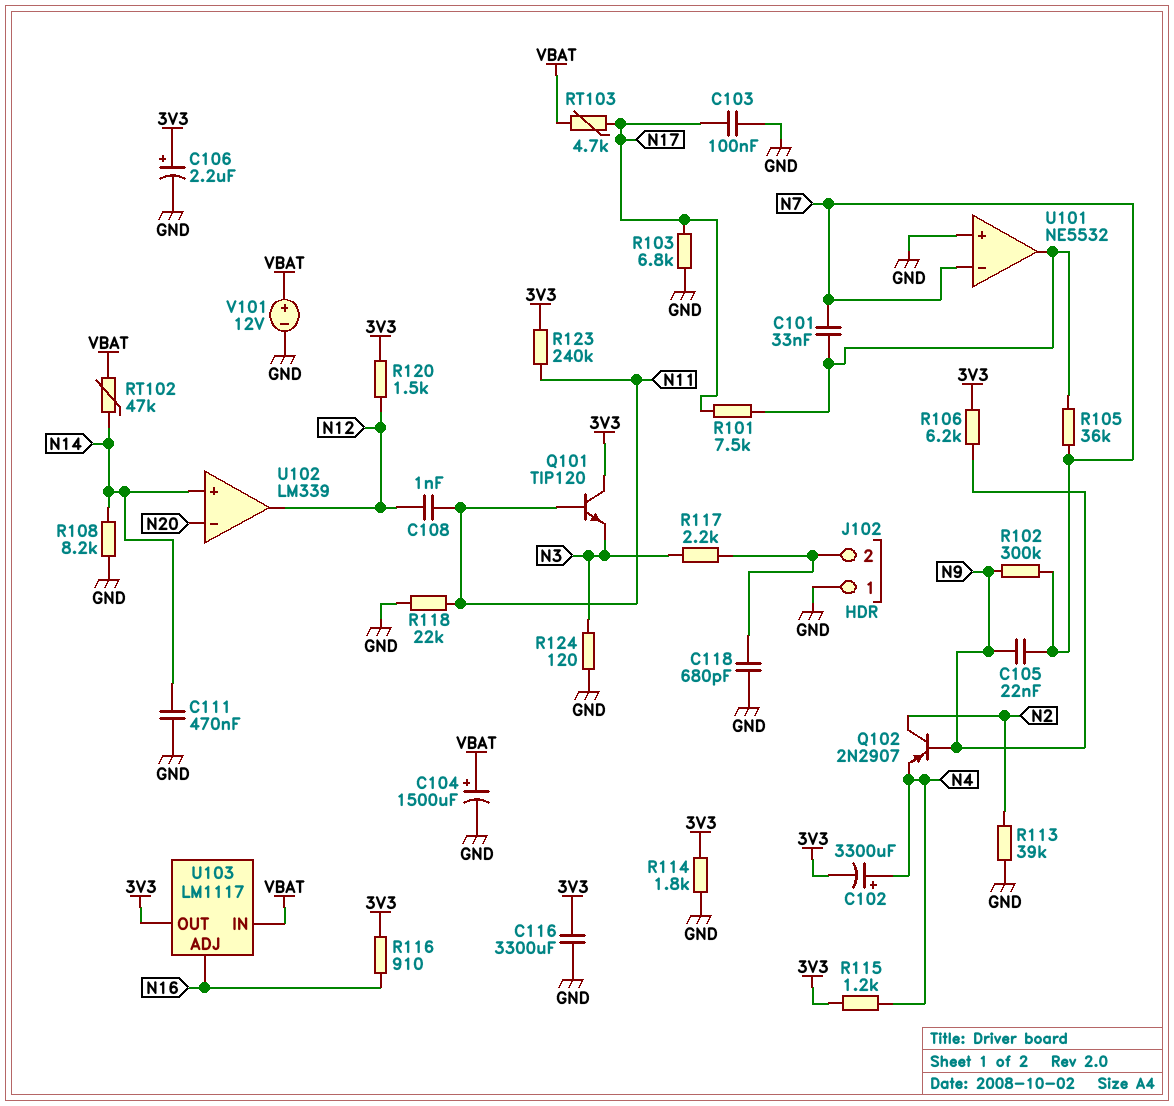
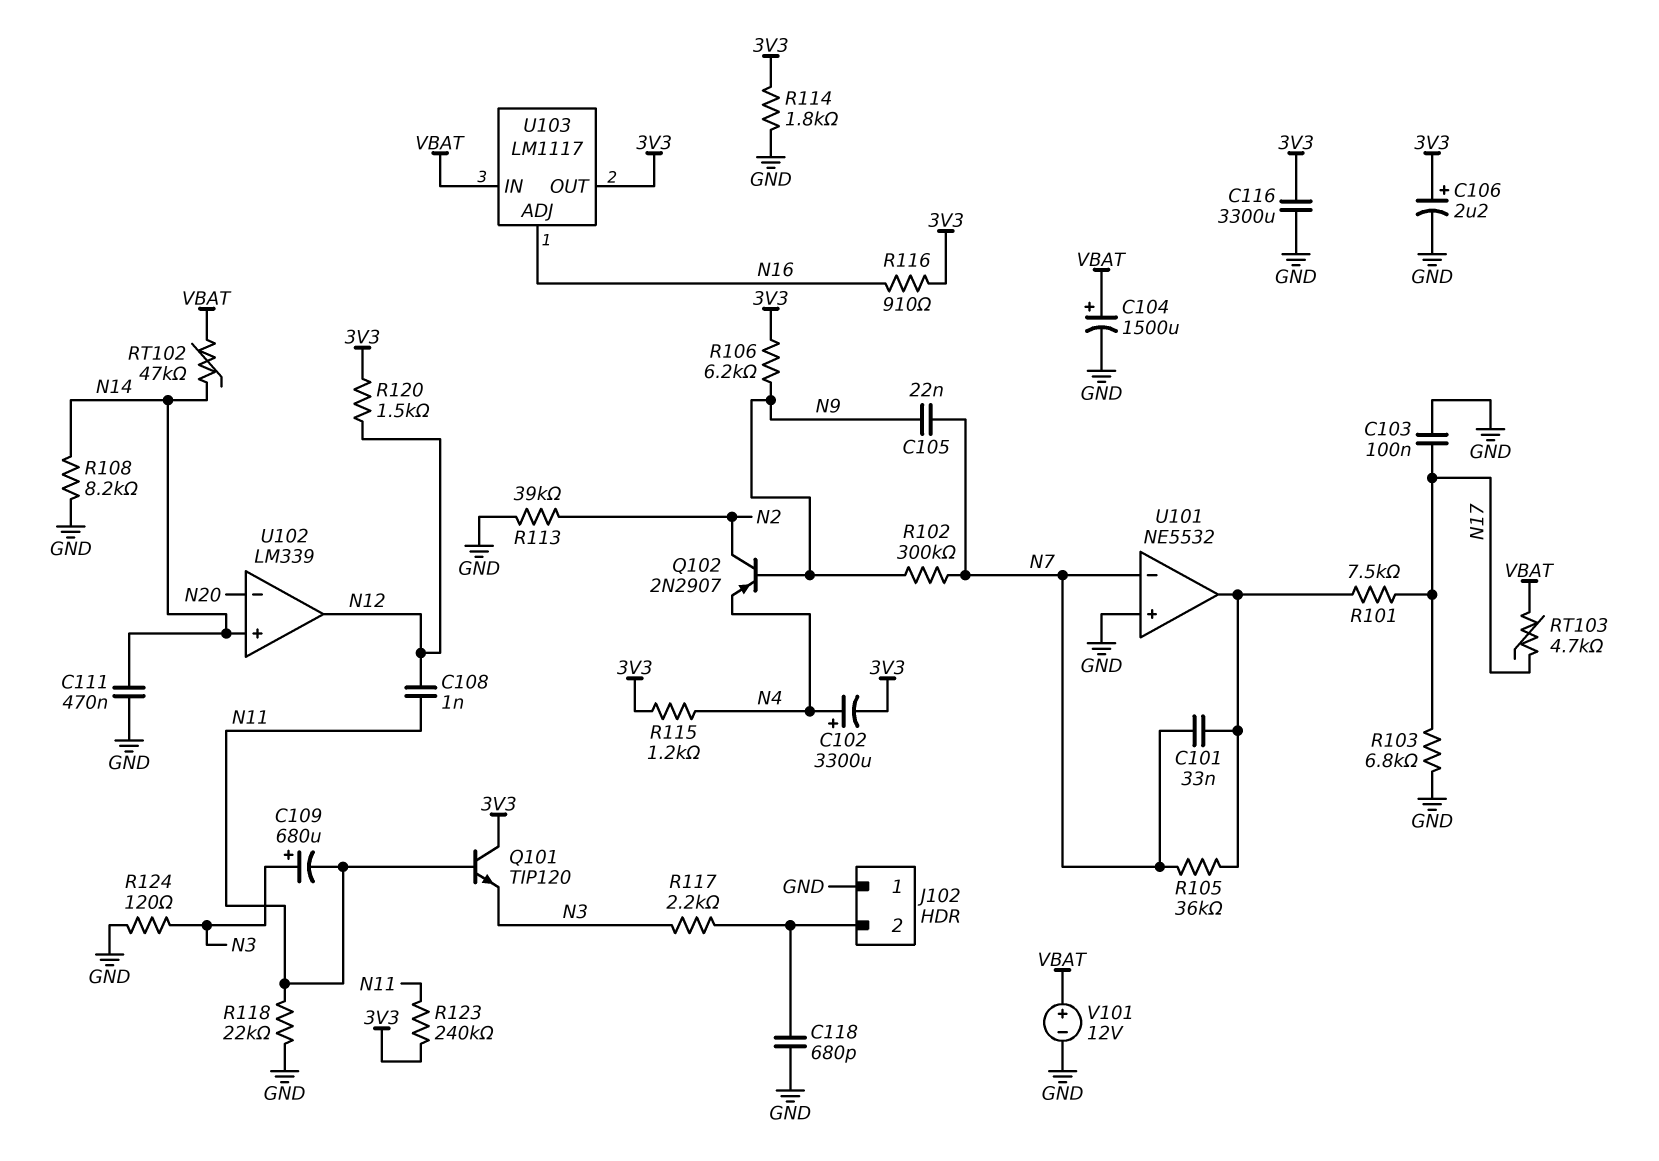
C109: none -> 680uF (plus N3, minus N11)

